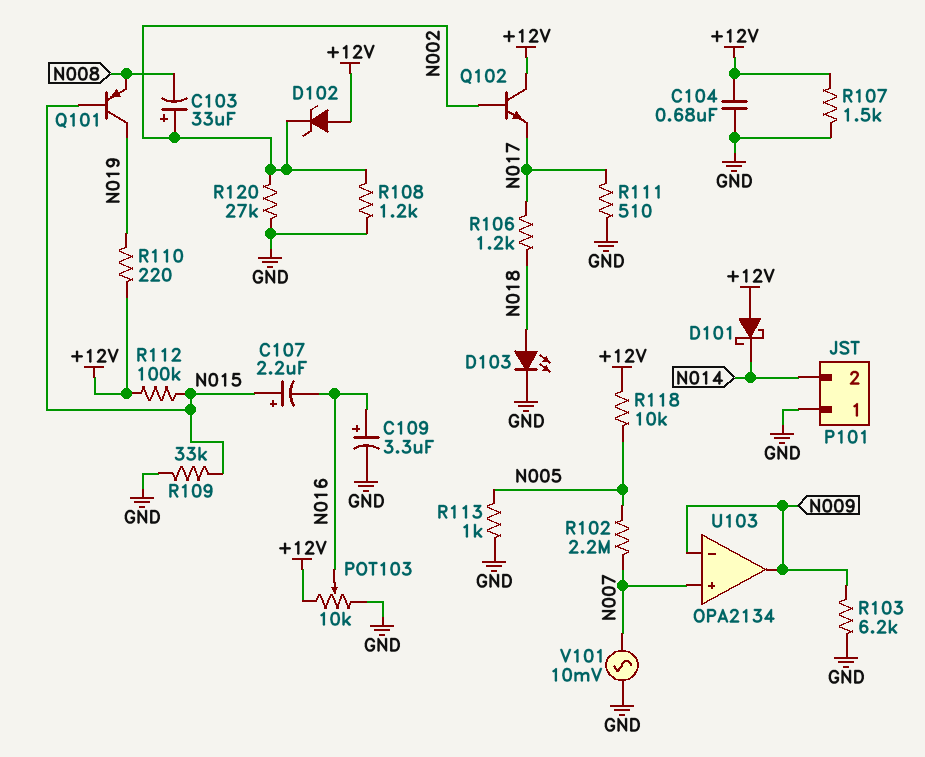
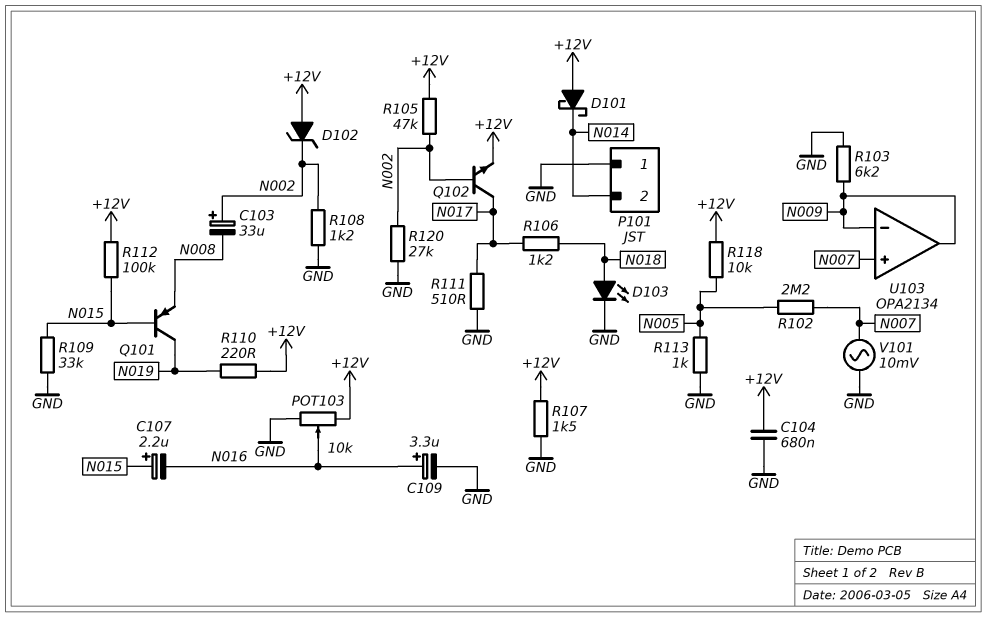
Q102: NPN (B N002, C +12V, E N017) -> NPN (B N002, C N017, E +12V)
R105: none -> 47k (+12V, N002)

